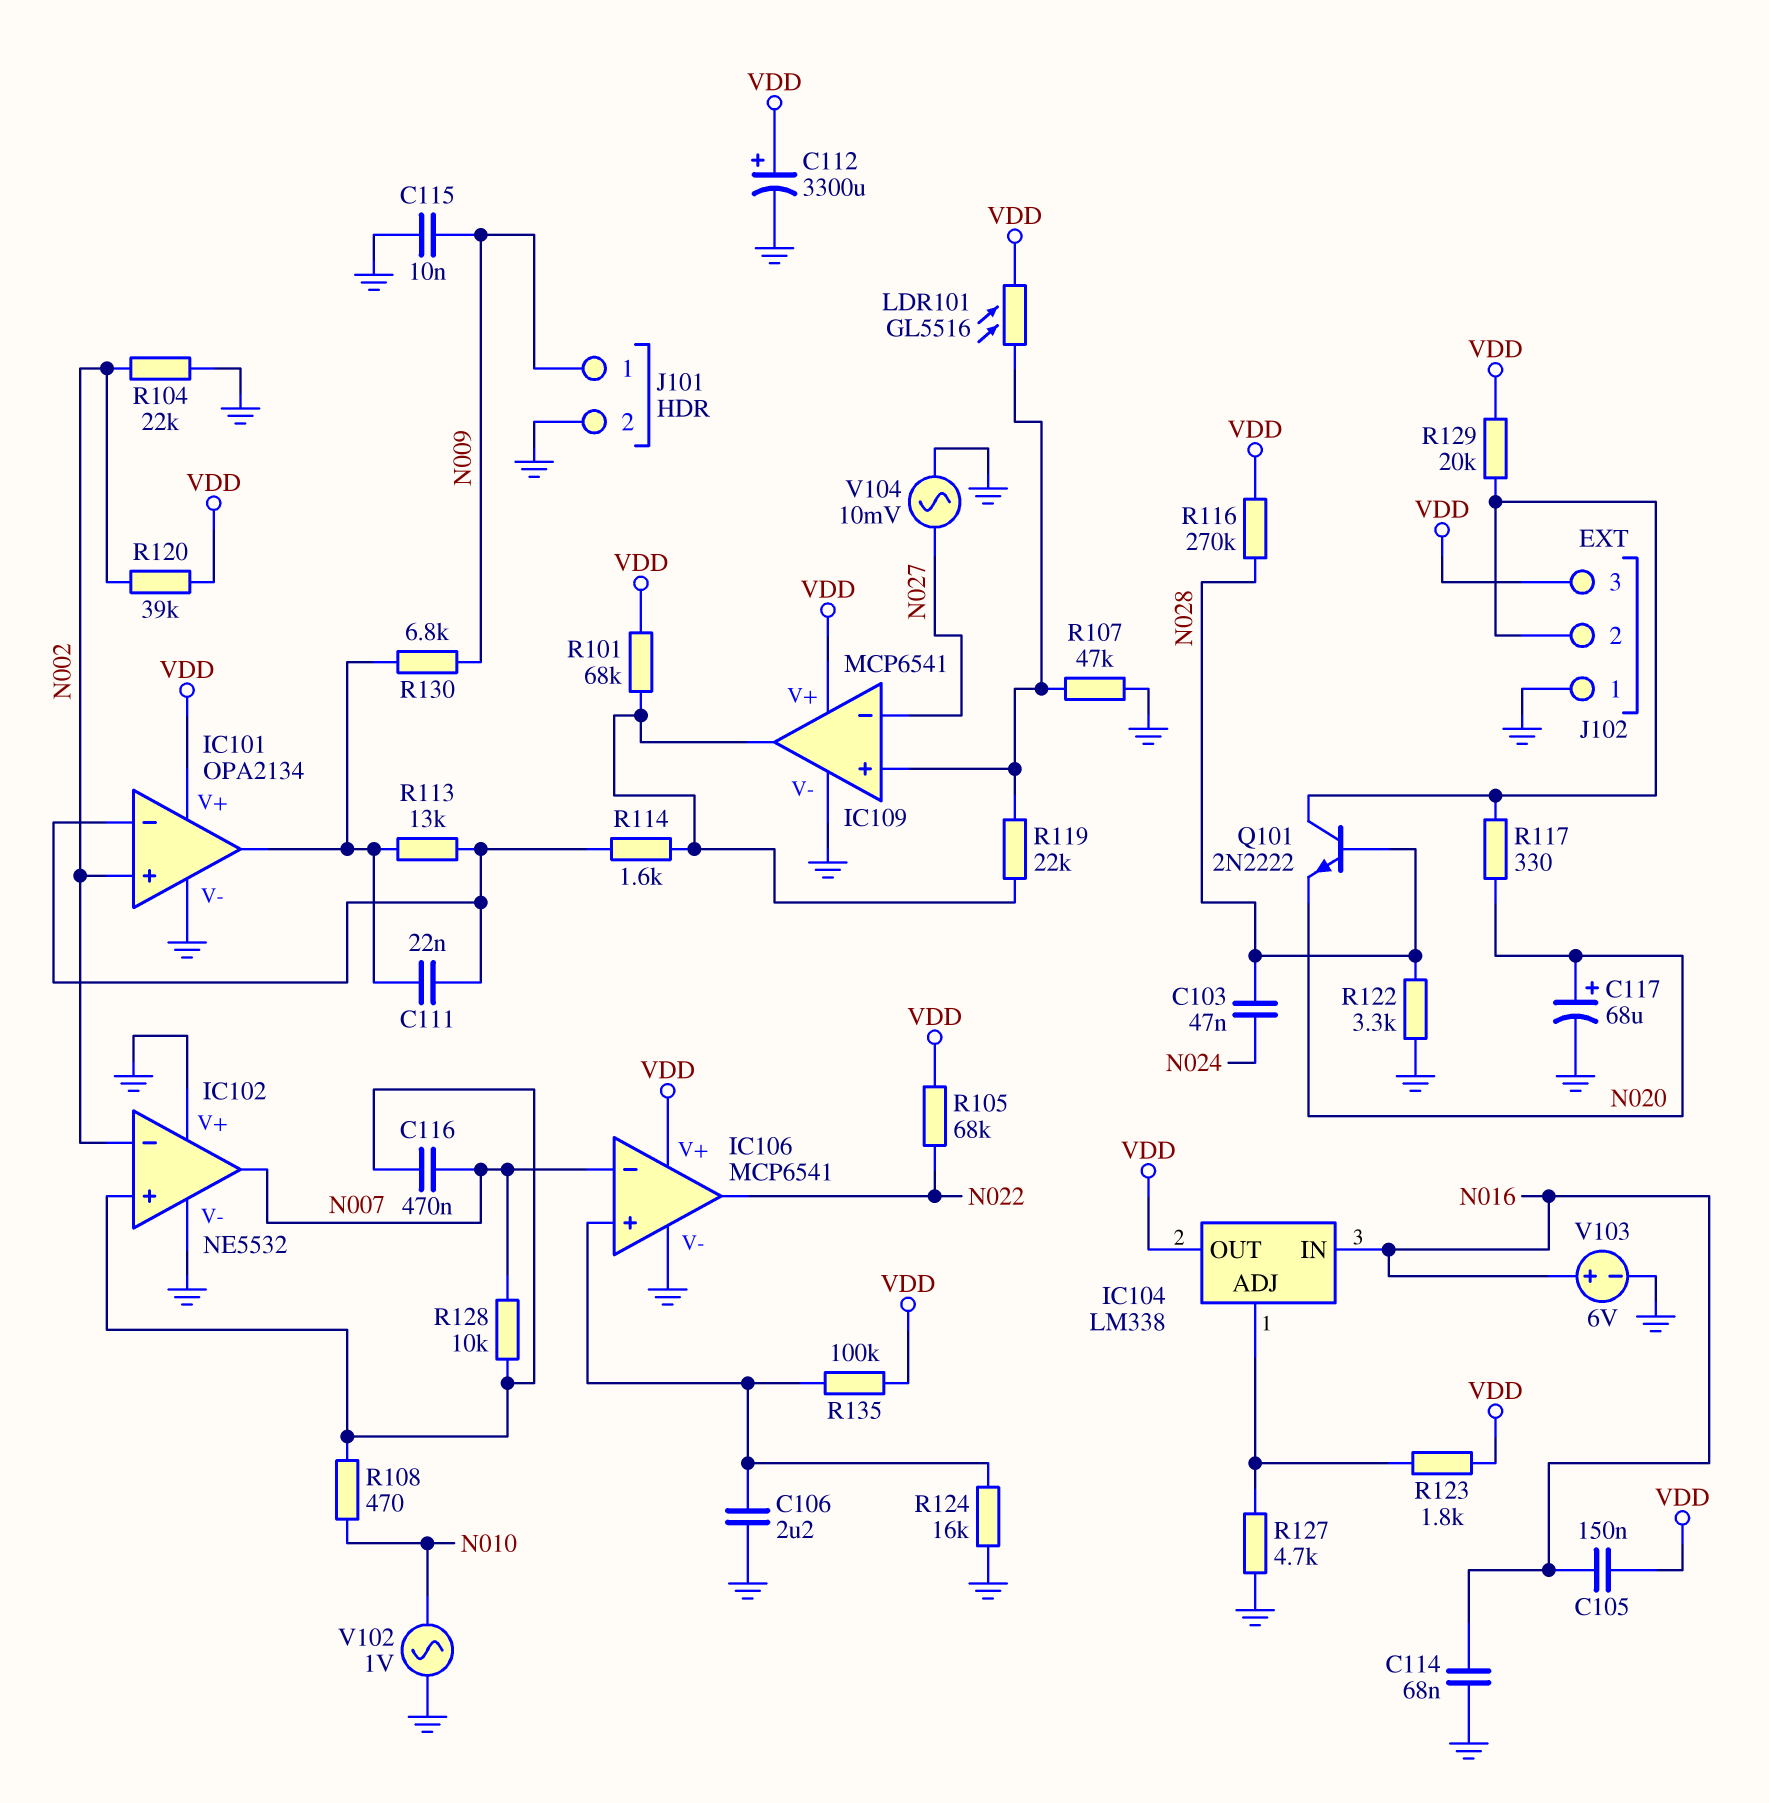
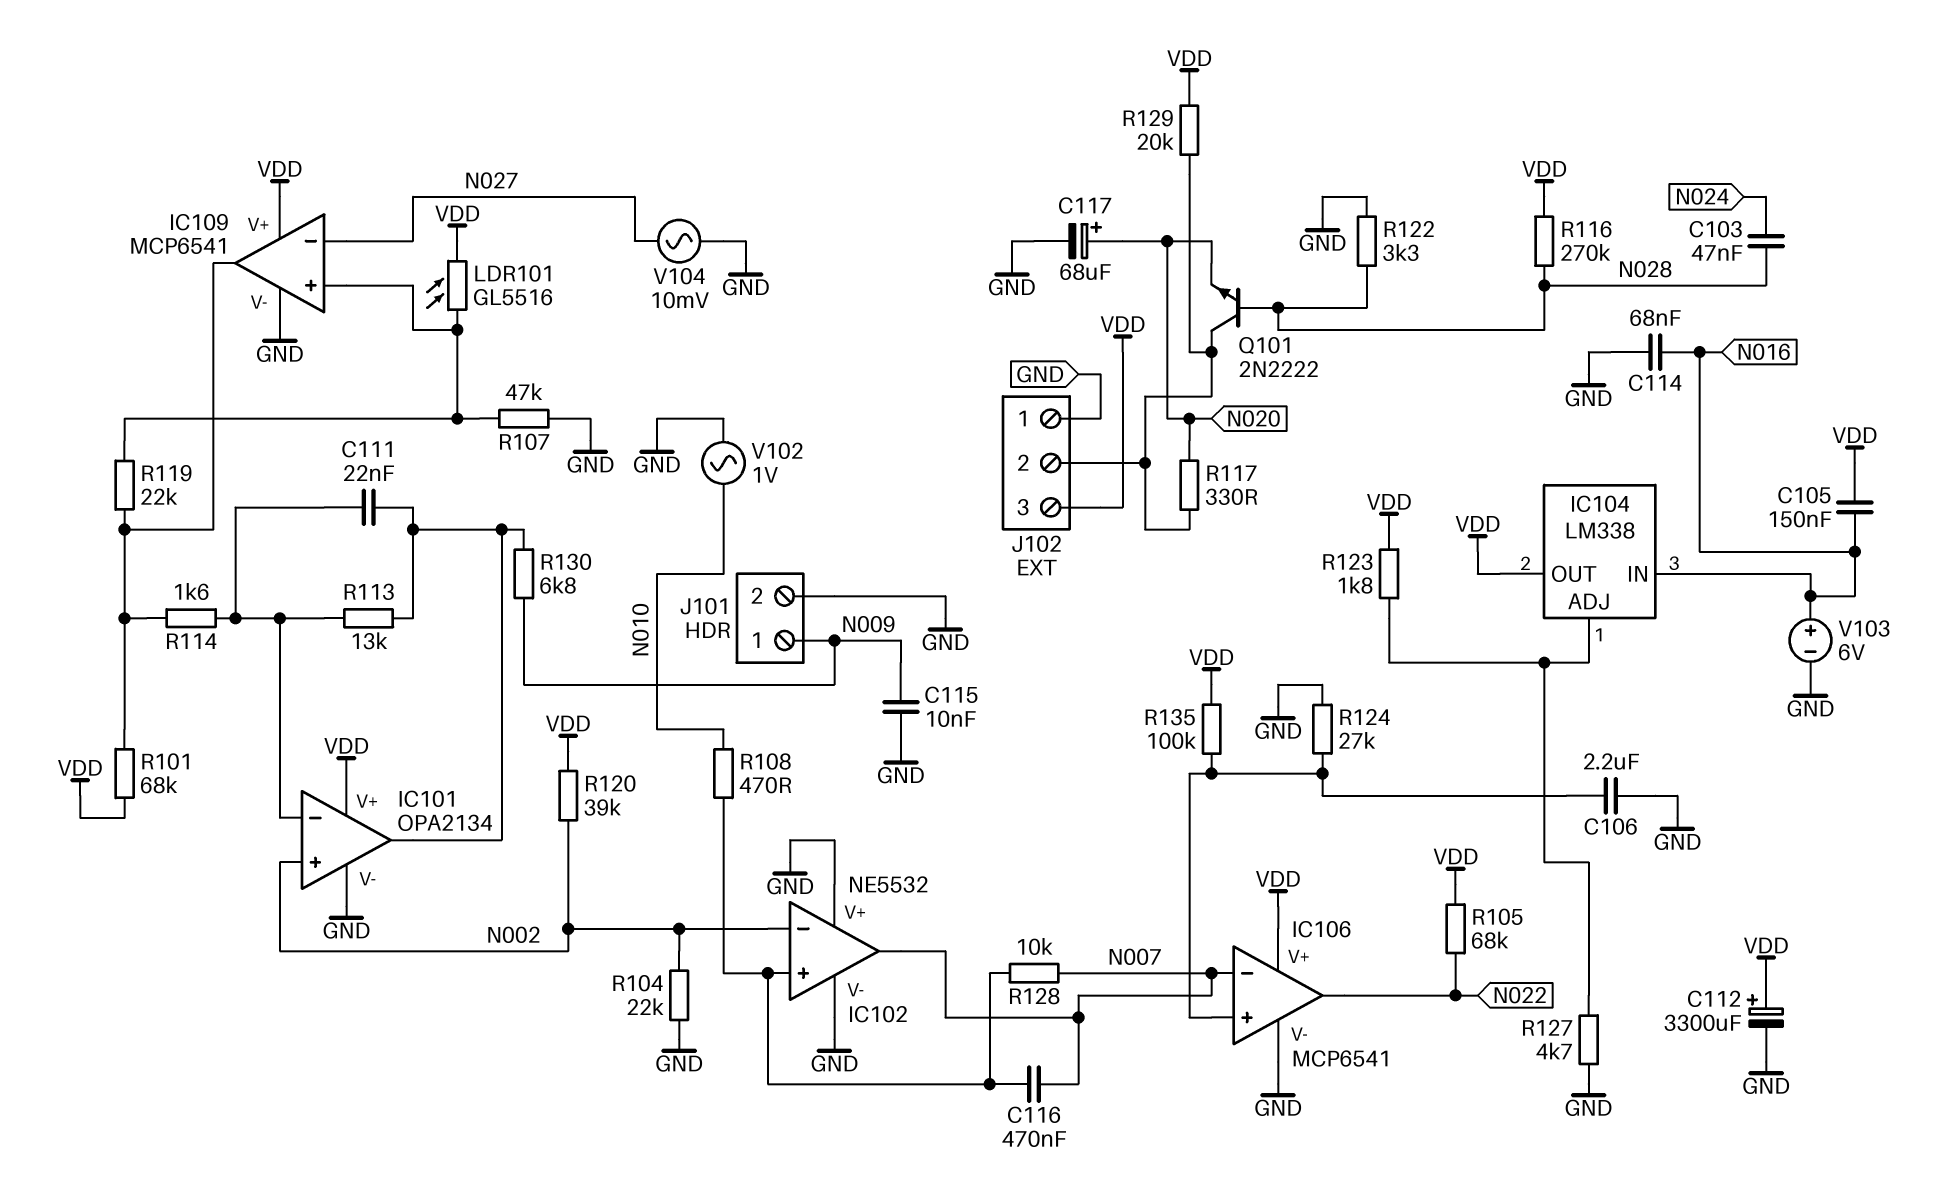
R124: 16k (GND, IC106/in+) -> 27k (GND, IC106/in+)

